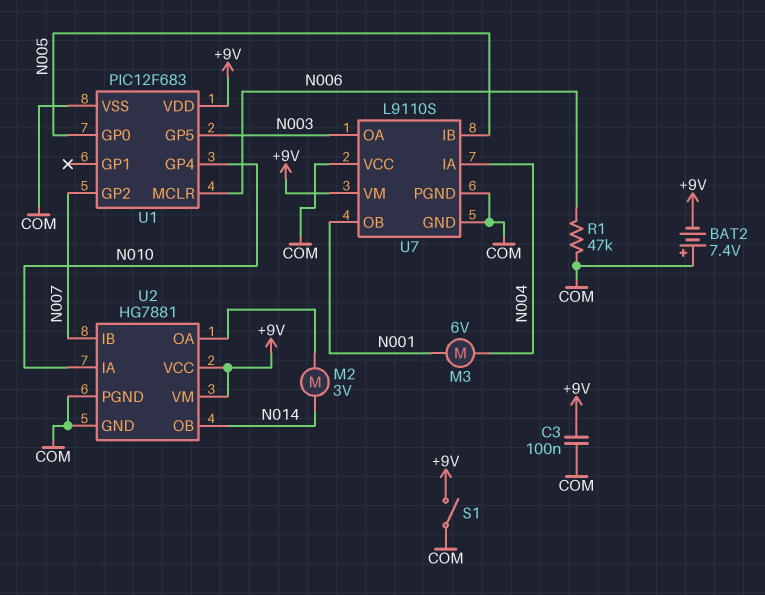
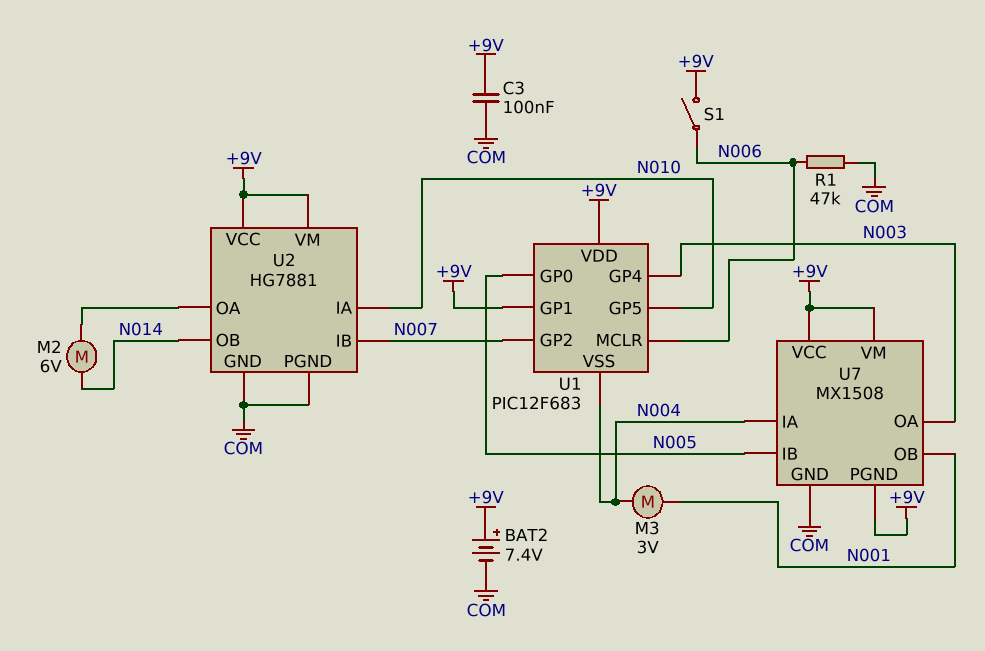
BAT2: 7.4V (plus COM, minus +9V) -> 7.4V (plus +9V, minus COM)
M2: motor 3V (N014, U2/OA) -> motor 6V (N014, U2/OA)
M3: motor 6V (N001, N004) -> motor 3V (N001, N004)
S1: switch (+9V, COM) -> switch (+9V, N006)
U1 pin GP1: none -> +9V
U1 pin GP4: N010 -> N003
U1 pin GP5: N003 -> N010
U1 pin VSS: COM -> N004
U7: L9110S -> MX1508
U7 pin PGND: COM -> +9V
U7 pin VCC: COM -> +9V

